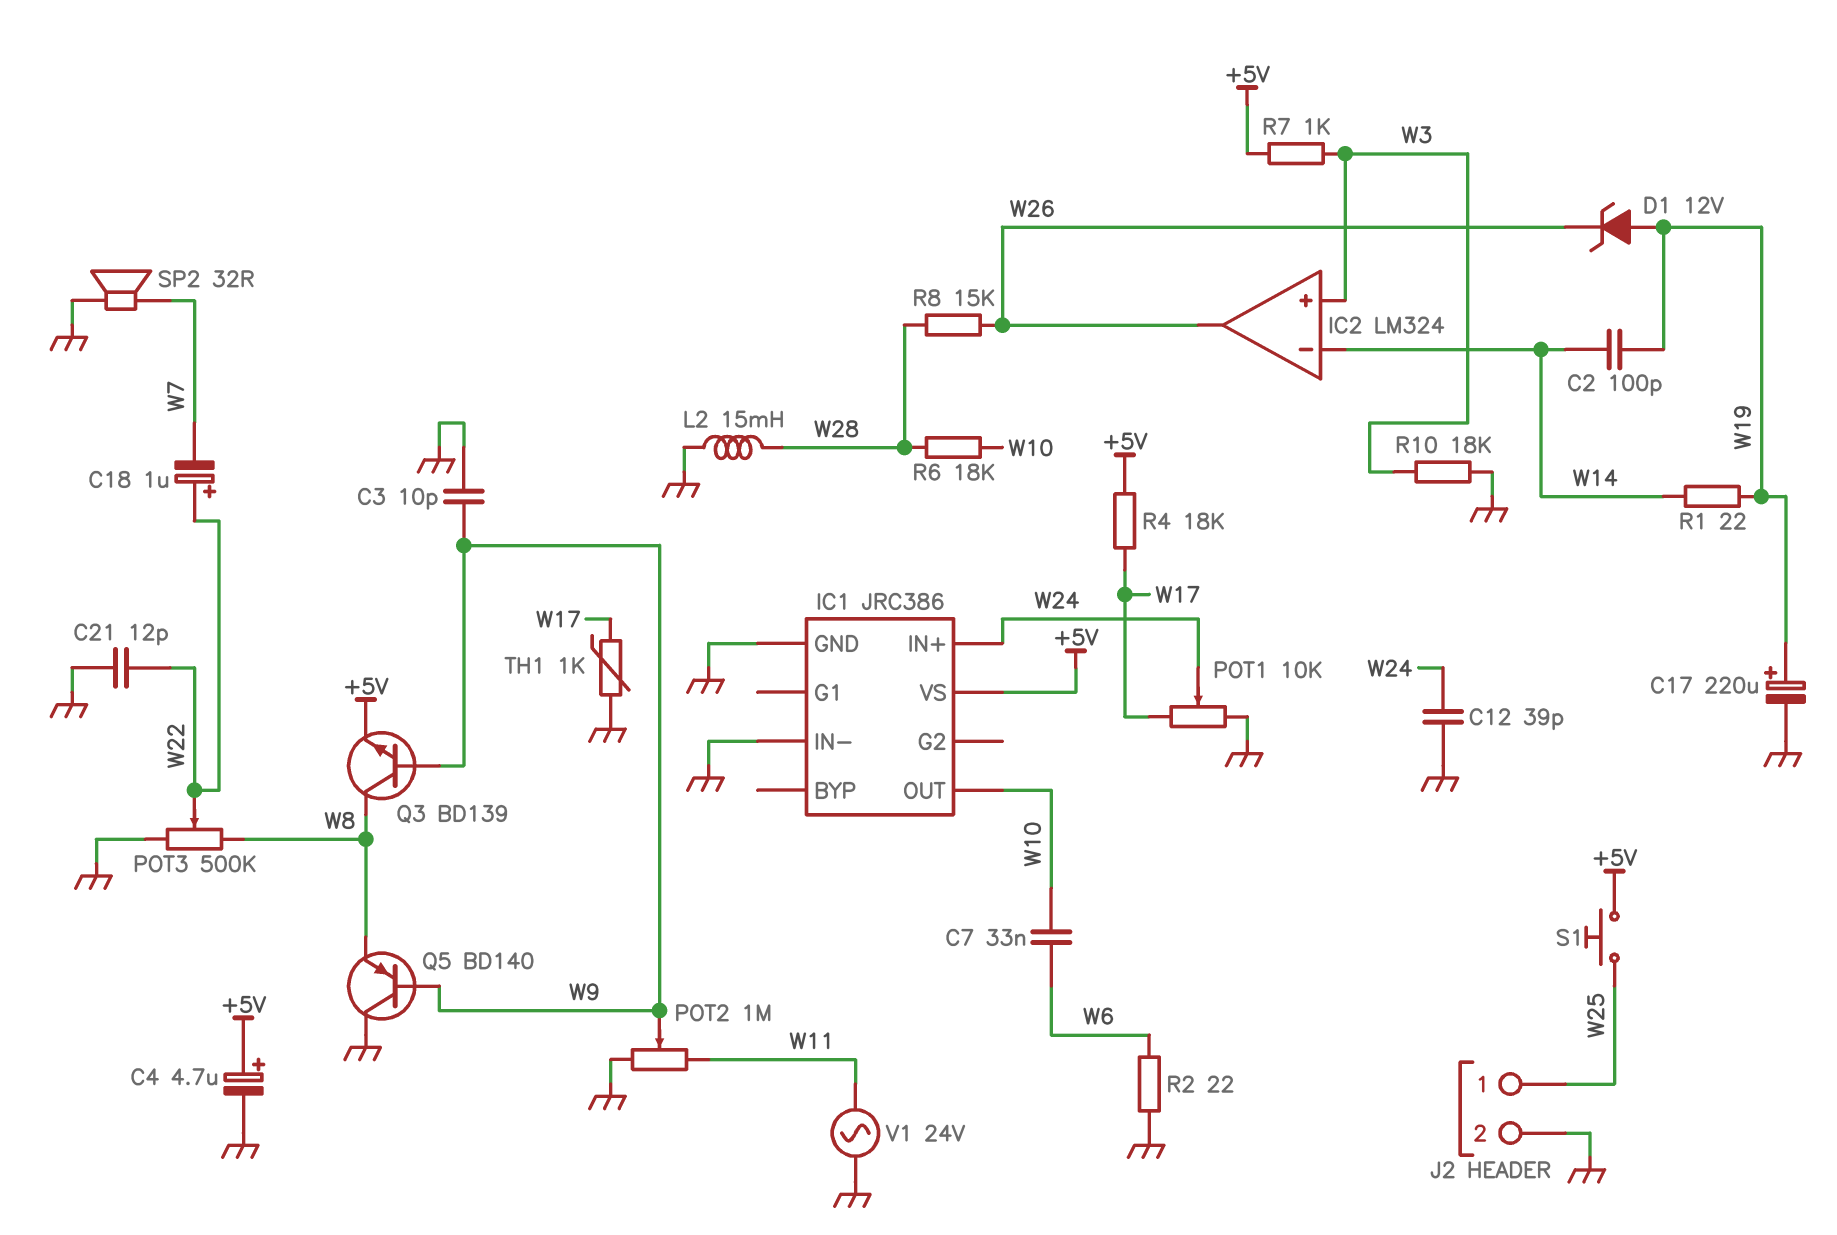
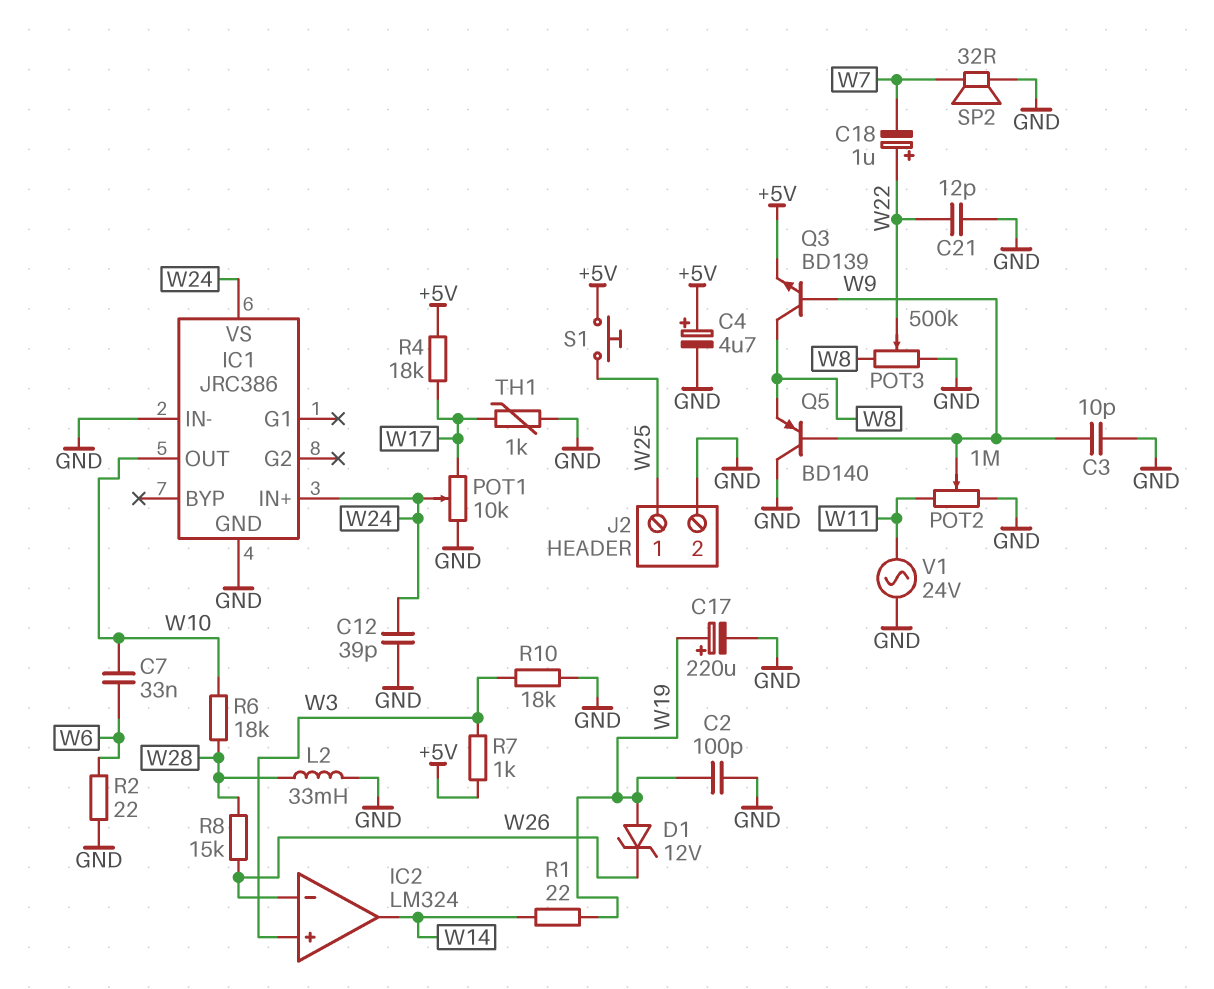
C2: 100pF (W14, W19) -> 100pF (GND, W19)
IC1 pin VS: +5V -> W24
IC2 pin in-: W14 -> W26
IC2 pin out: W26 -> W14
L2: 15mH (GND, W28) -> 33mH (GND, W28)

